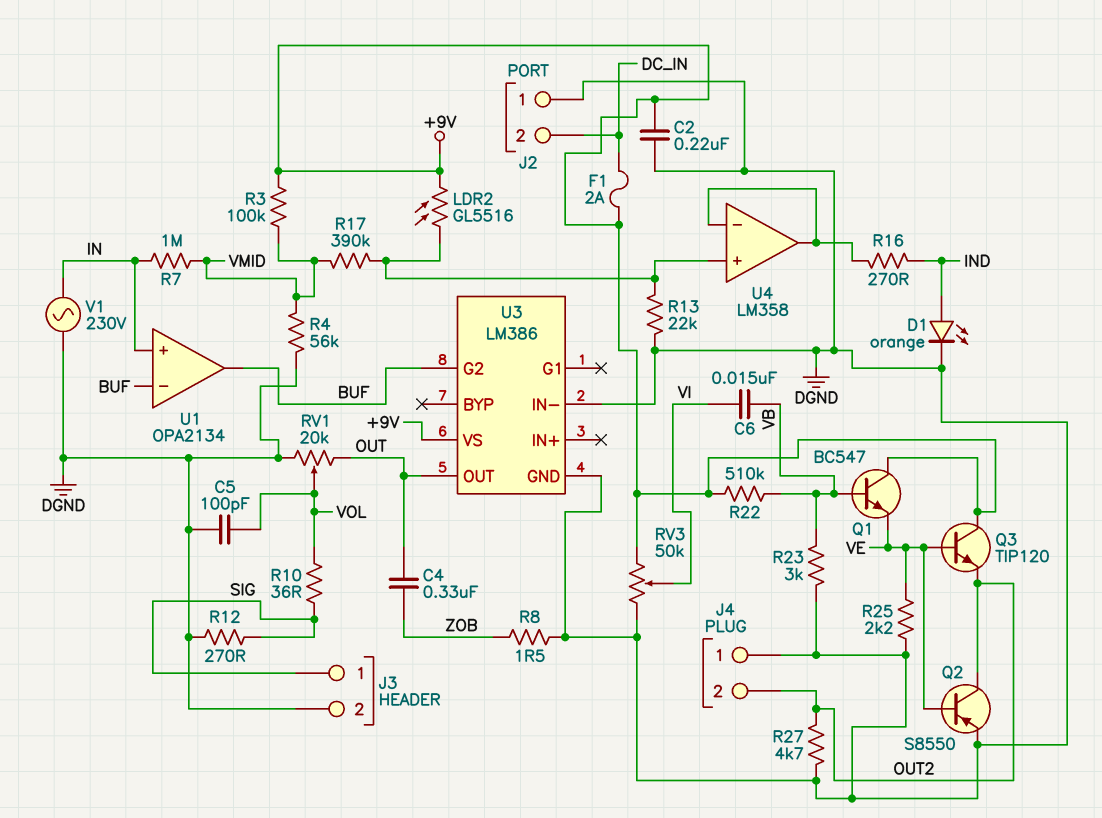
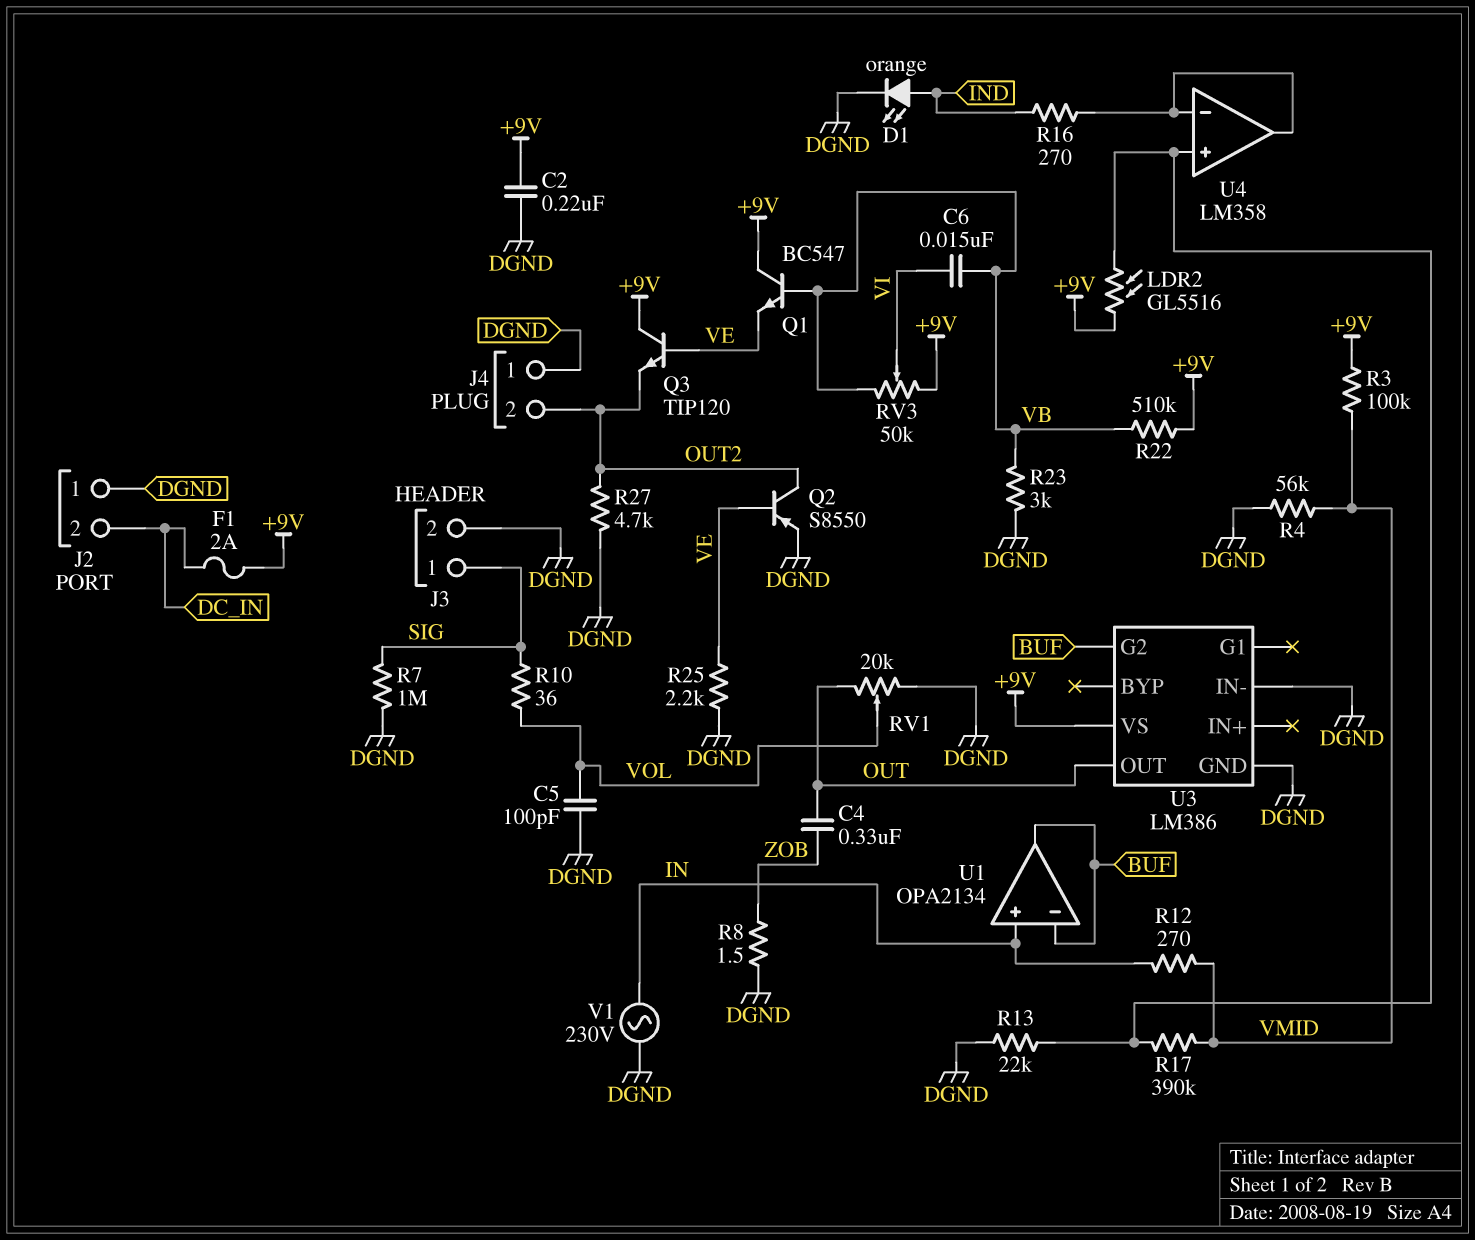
R7: 1M (IN, VMID) -> 1M (DGND, SIG)
R12: 270 (DGND, SIG) -> 270 (IN, VMID)
RV3: 50k (+9V, DGND, wiper VI) -> 50k (+9V, VB, wiper VI)

